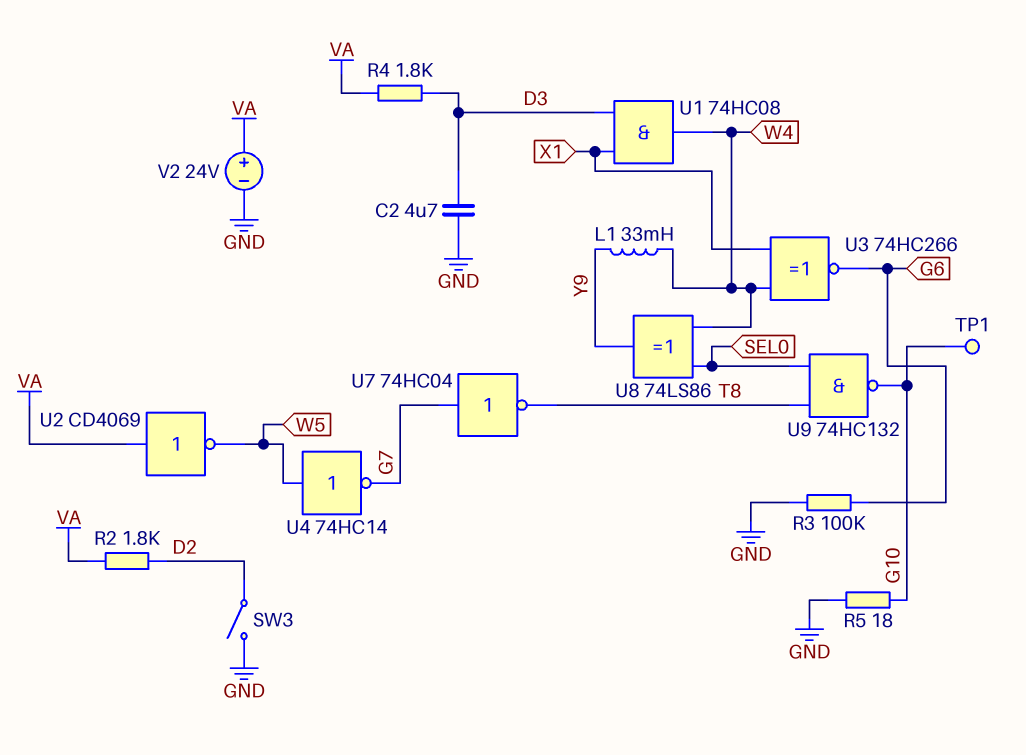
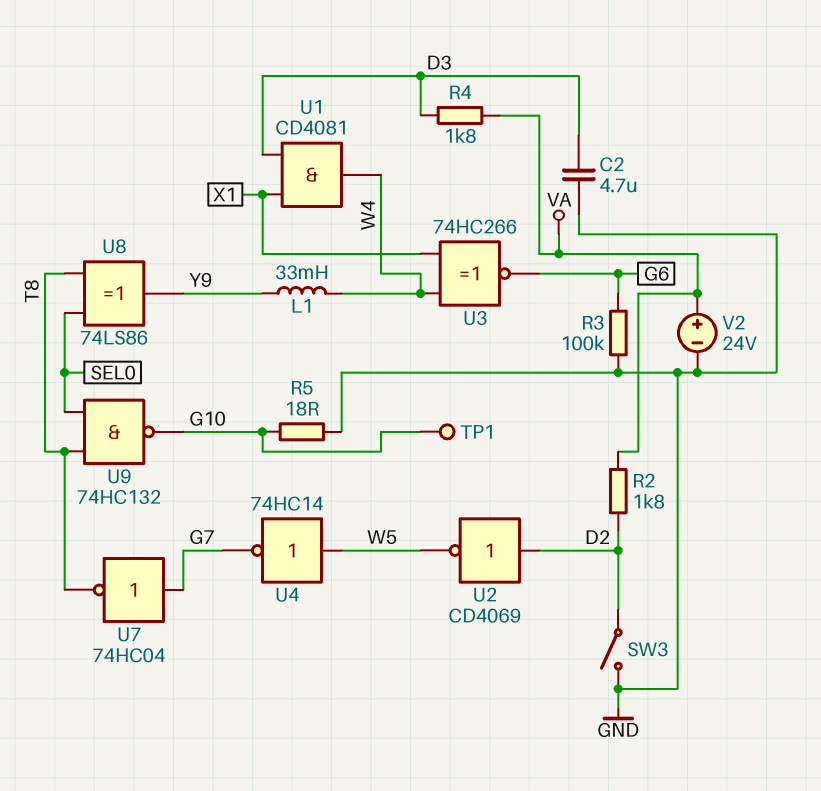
U1: AND 74HC08 (in D3, in X1, out W4) -> AND CD4081 (in D3, in X1, out W4)
U2: NOT CD4069 (in VA, out W5) -> NOT CD4069 (in D2, out W5)
U8: XOR 74LS86 (in SEL0, in W4, out Y9) -> XOR 74LS86 (in SEL0, in T8, out Y9)

